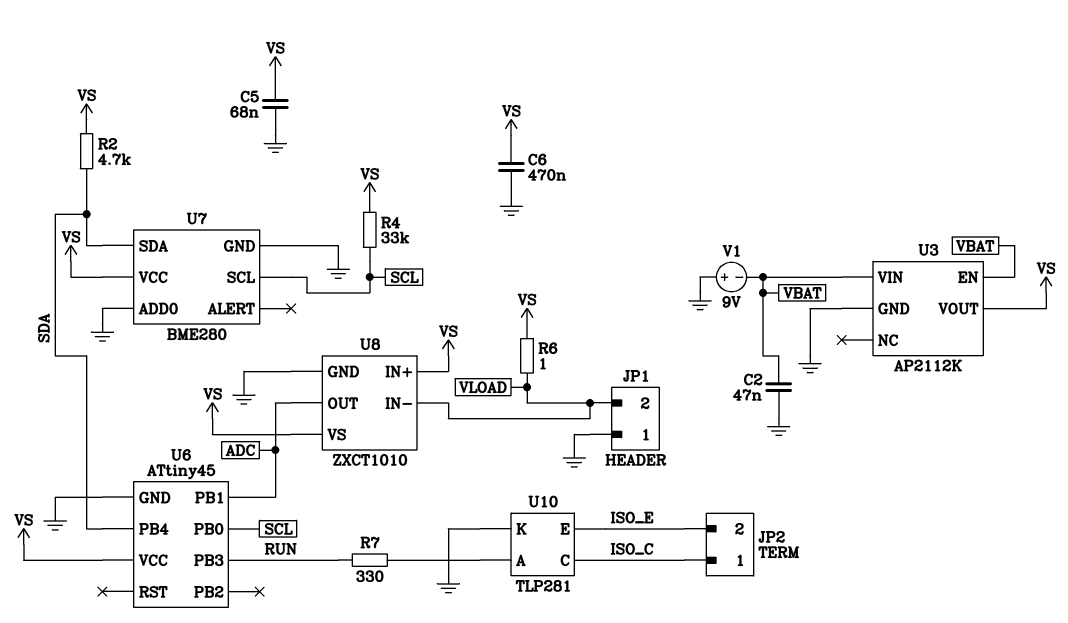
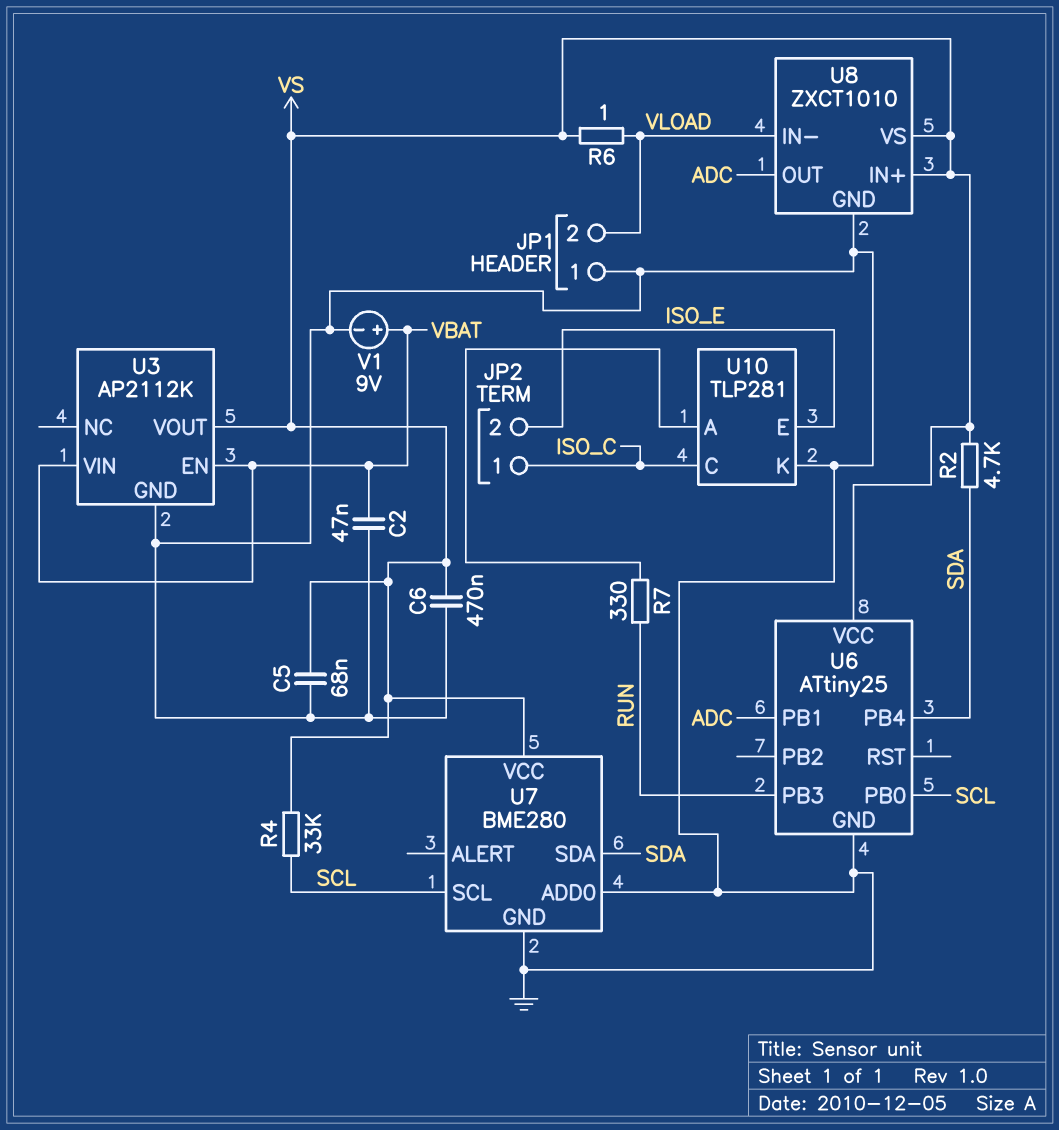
U6: ATtiny45 -> ATtiny25
V1: 9V (plus GND, minus VBAT) -> 9V (plus VBAT, minus GND)

